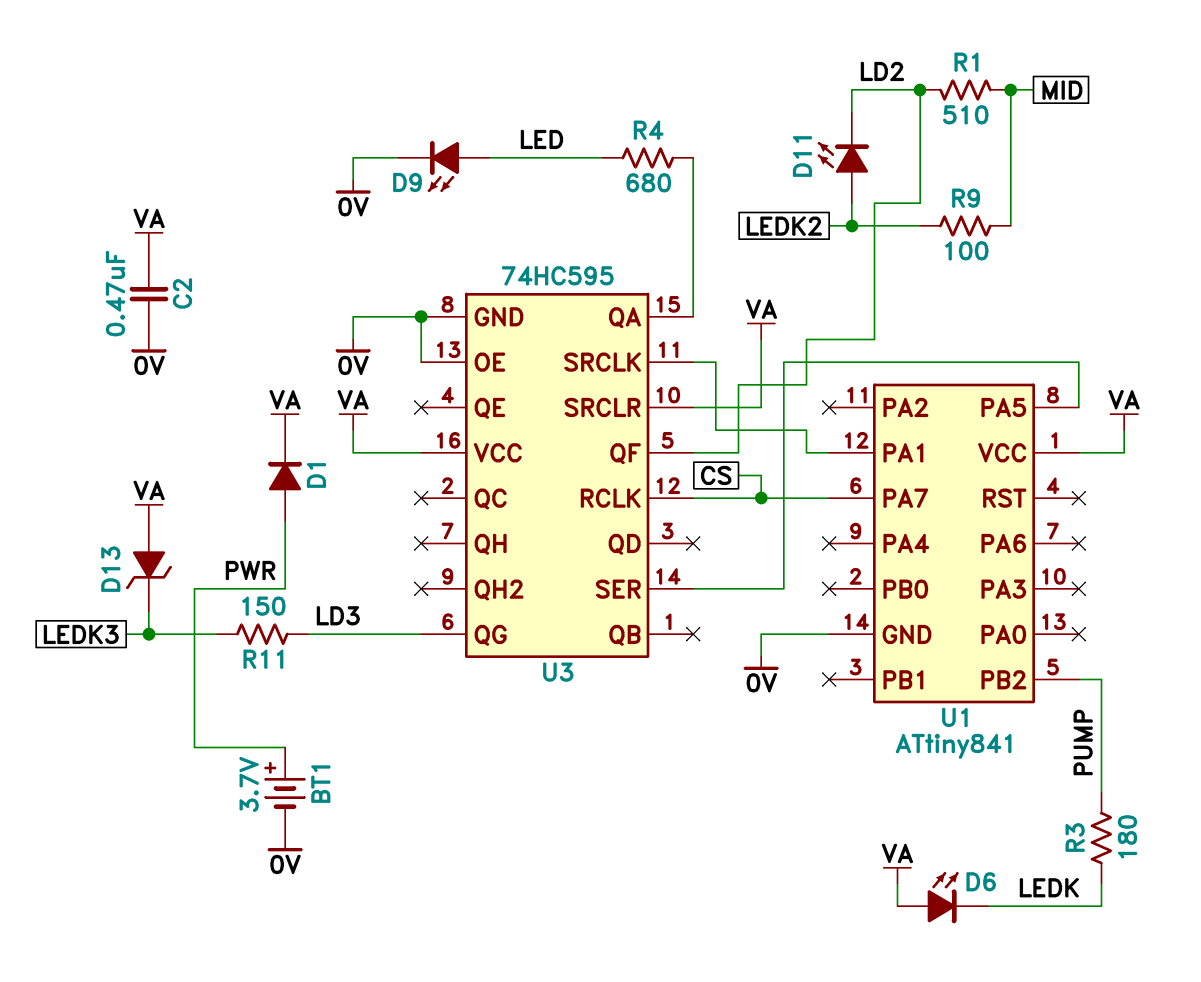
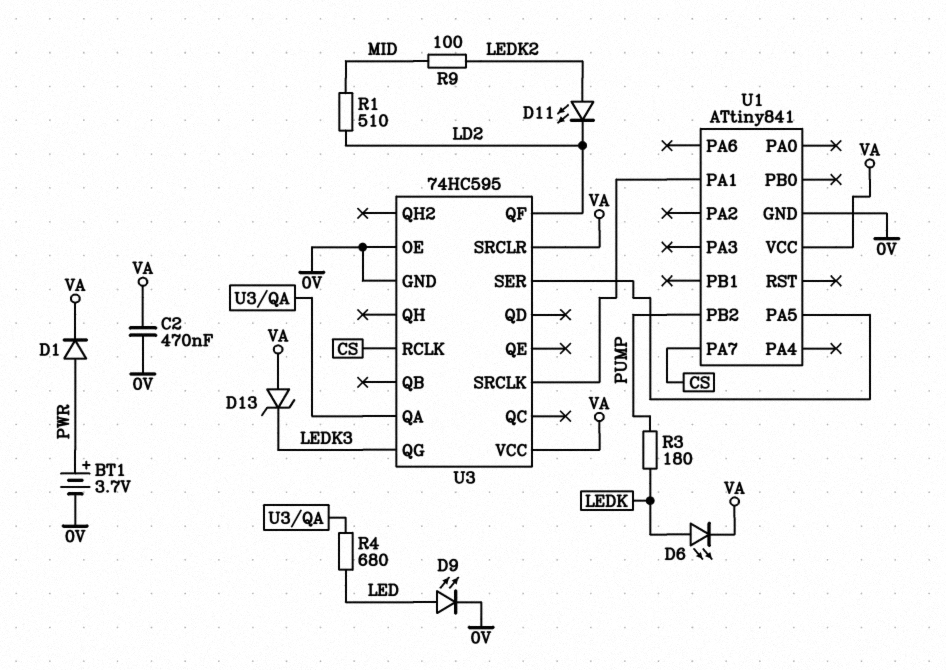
D6: LED (A VA, K LEDK) -> LED (A LEDK, K VA)
R11: 150 (LD3, LEDK3) -> none
U3 pin QG: LD3 -> LEDK3

